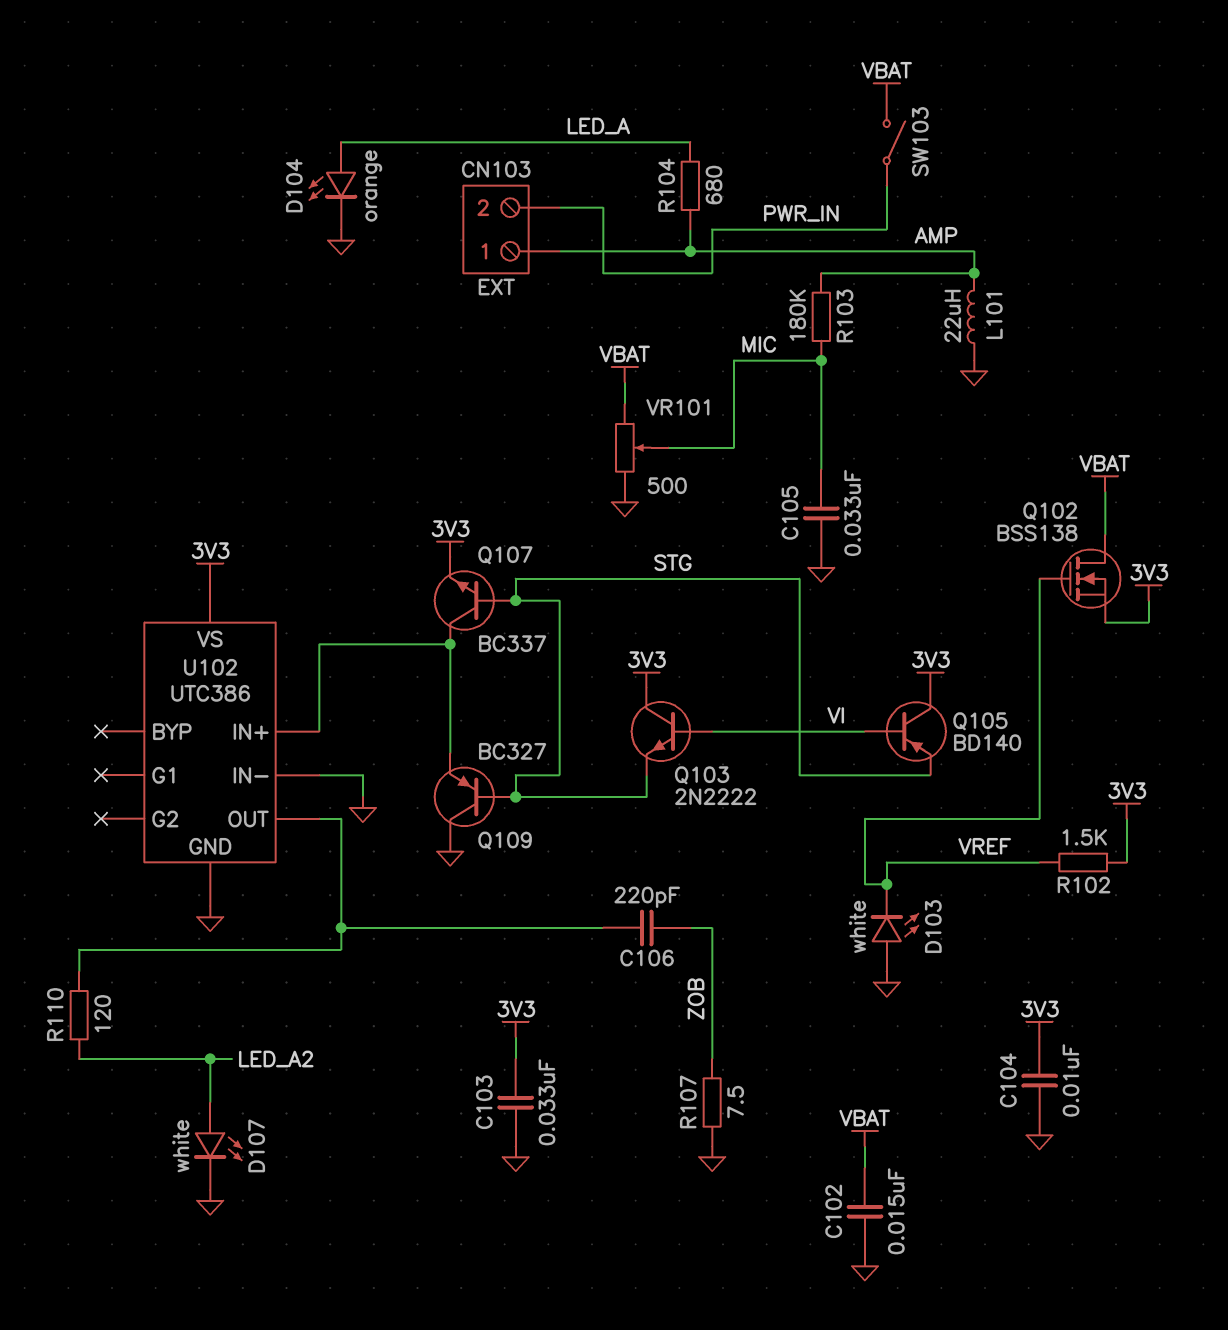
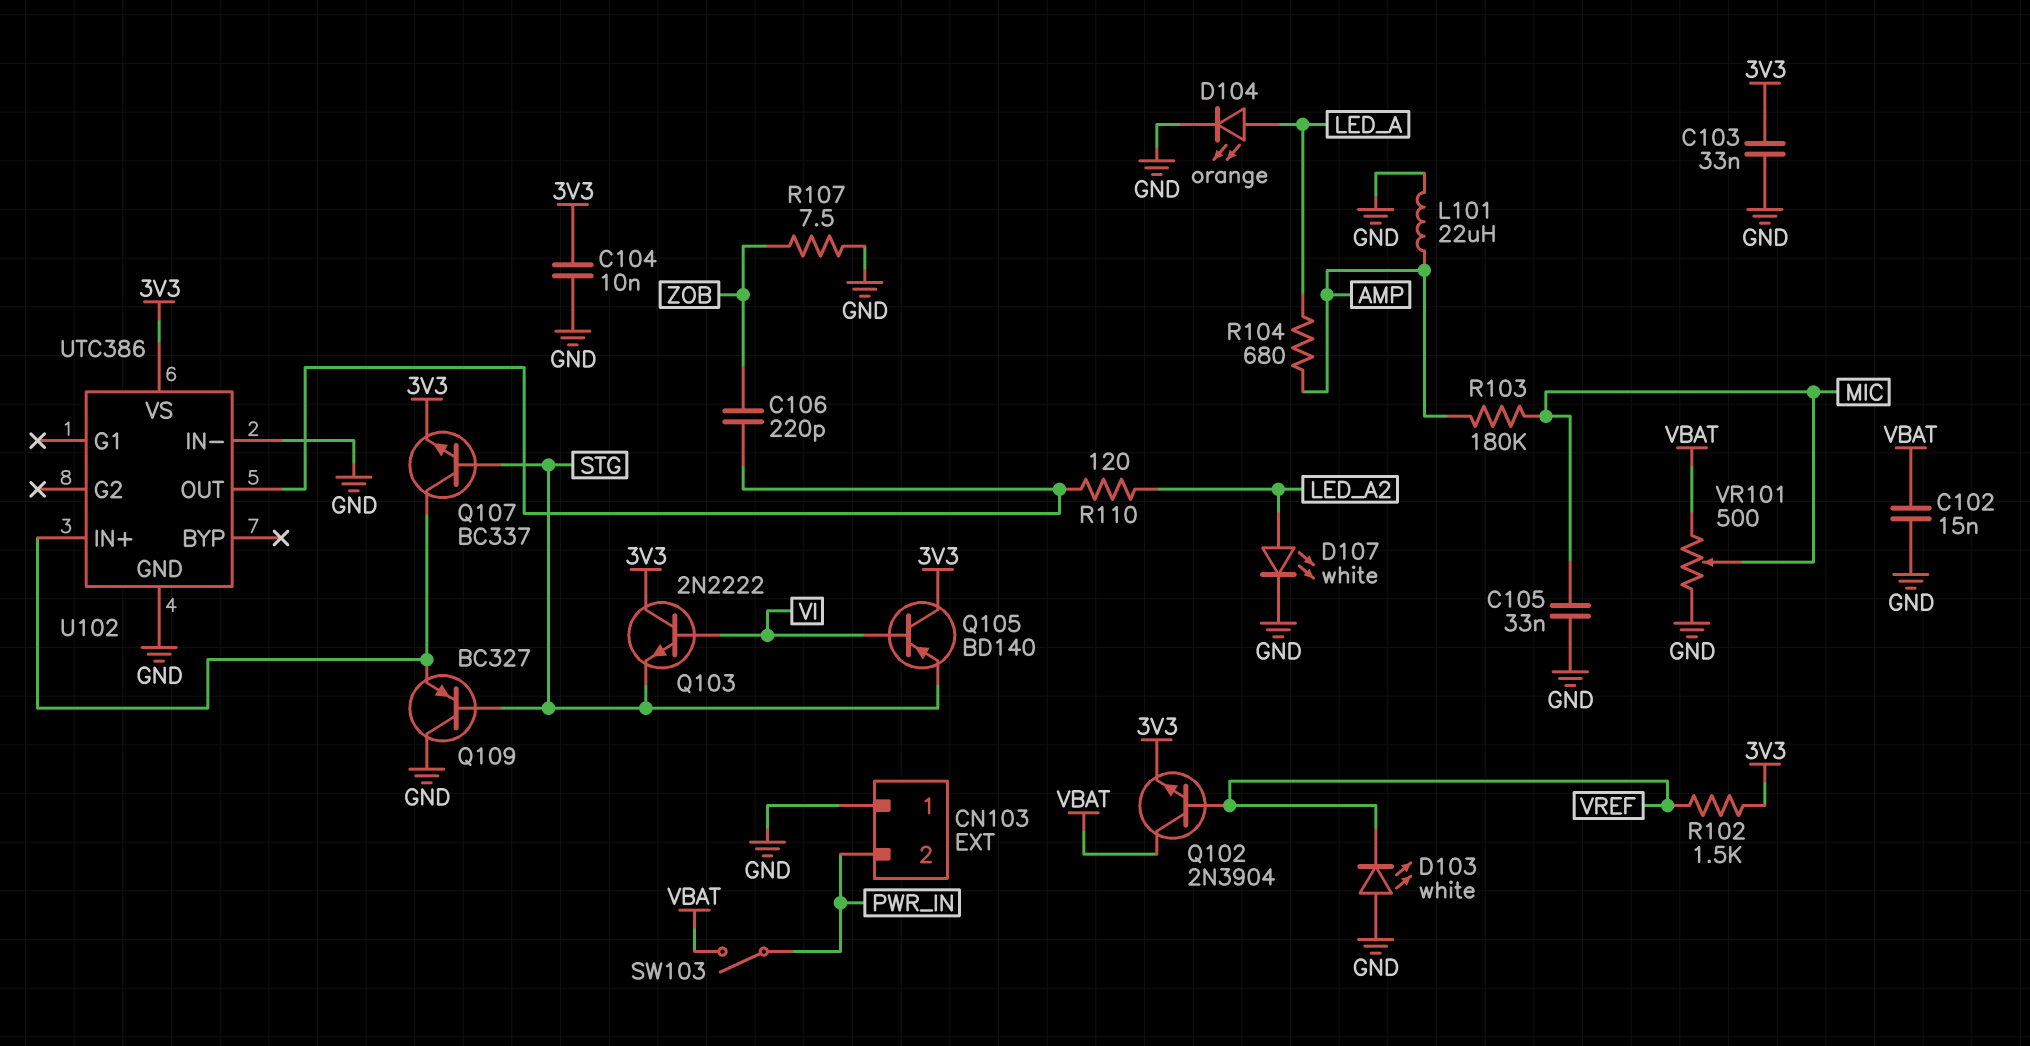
CN103 pin 1: AMP -> GND
Q102: NMOS BSS138 (G VREF, D VBAT, S 3V3) -> NPN 2N3904 (B VREF, C VBAT, E 3V3)

